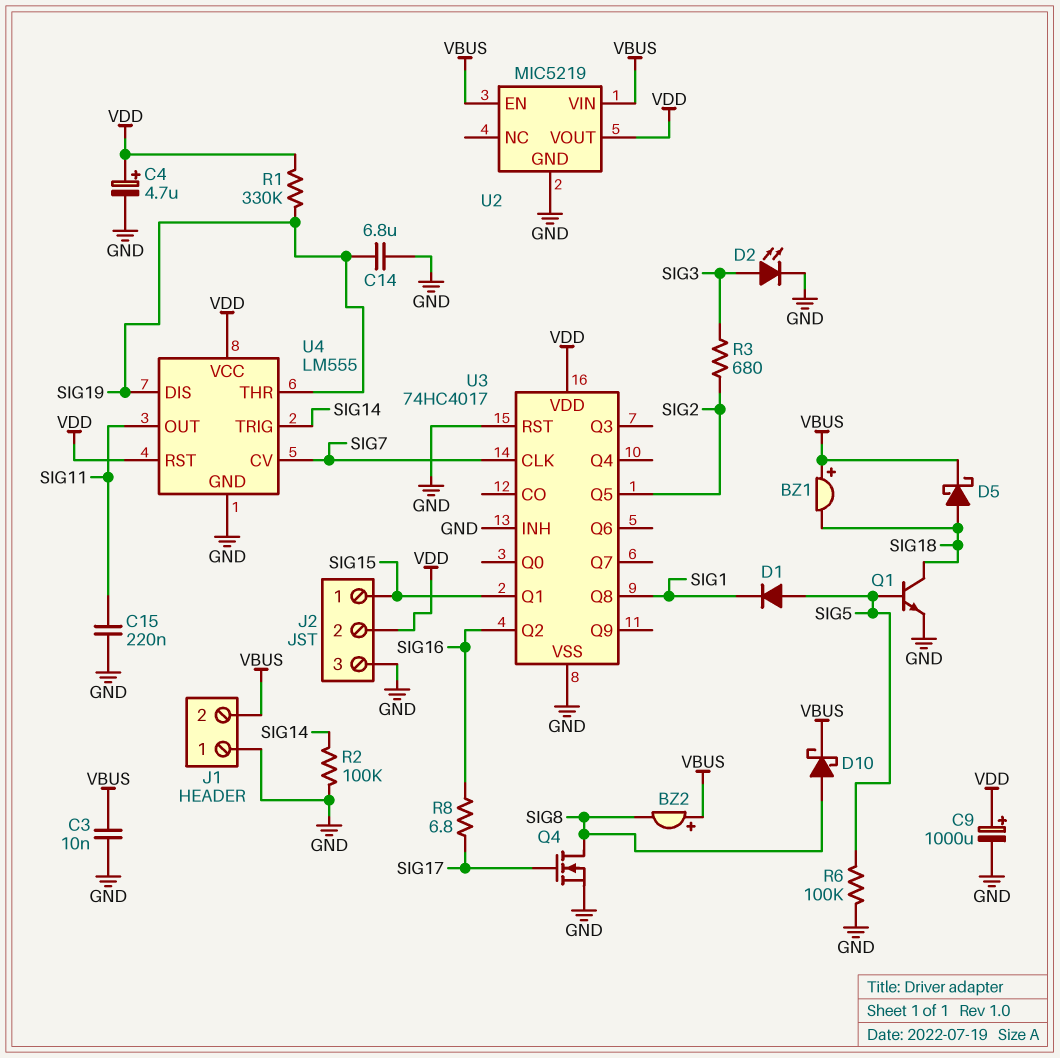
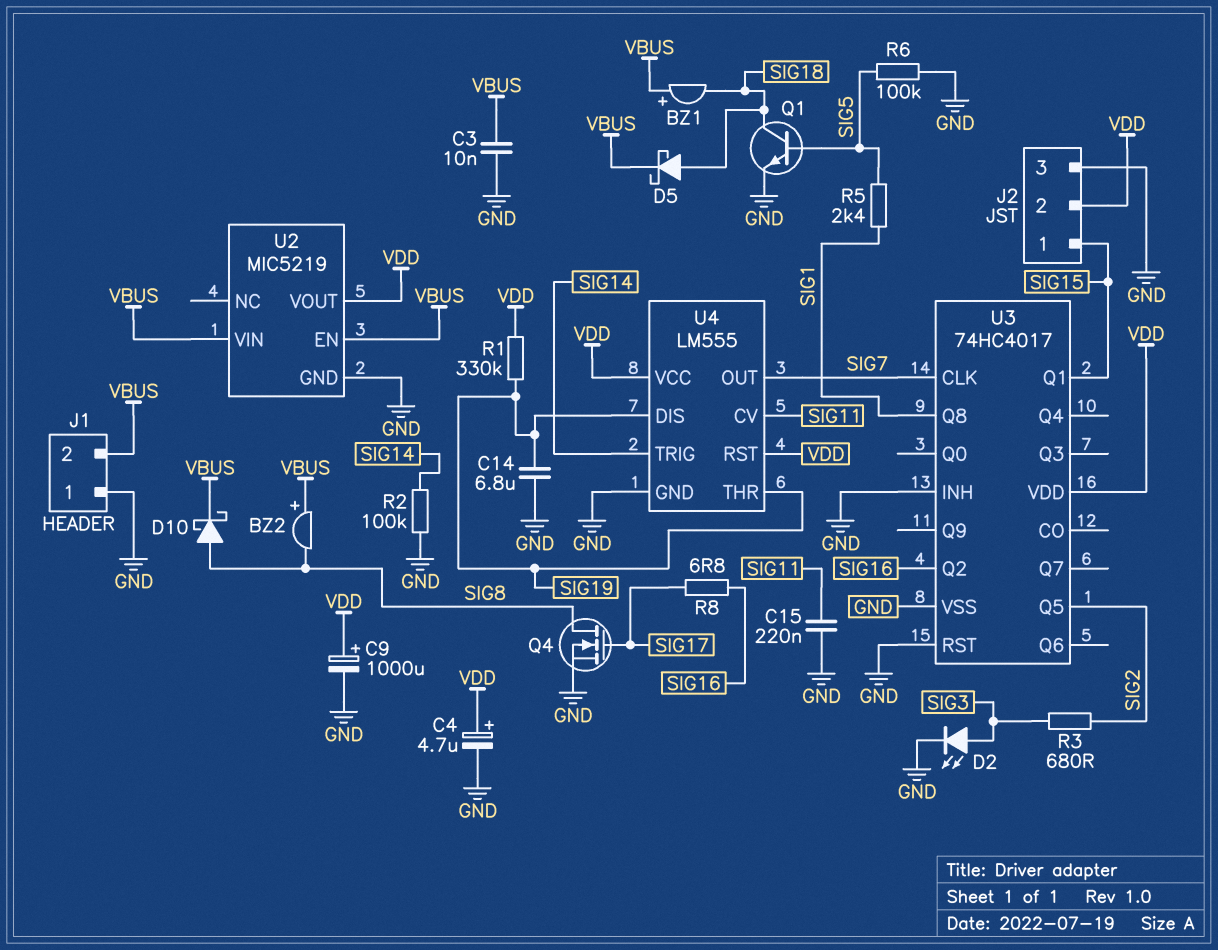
D1: diode (A SIG5, K SIG1) -> none
R5: none -> 2.4k (SIG1, SIG5)
U4 pin CV: SIG7 -> SIG11
U4 pin OUT: SIG11 -> SIG7

